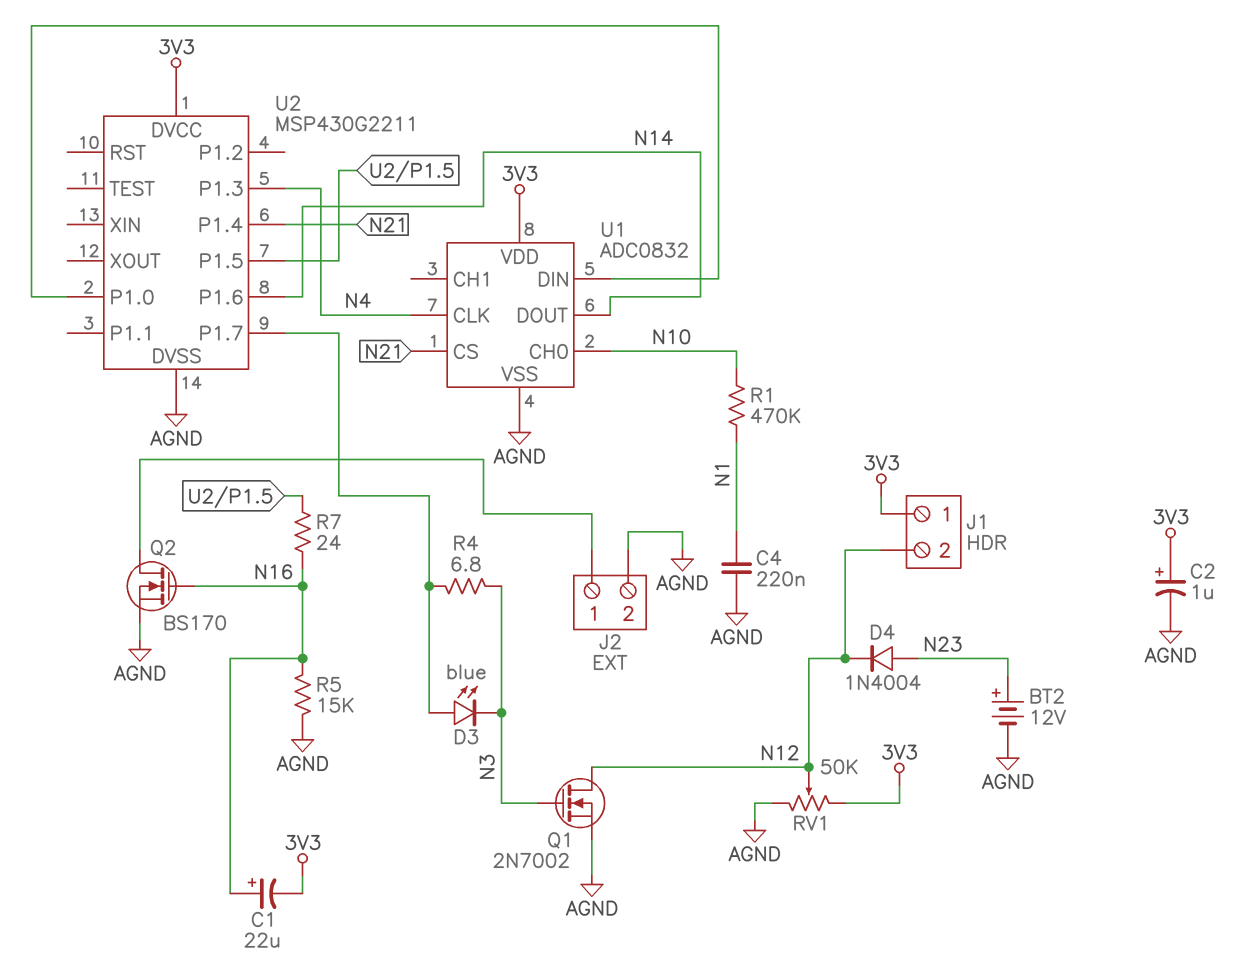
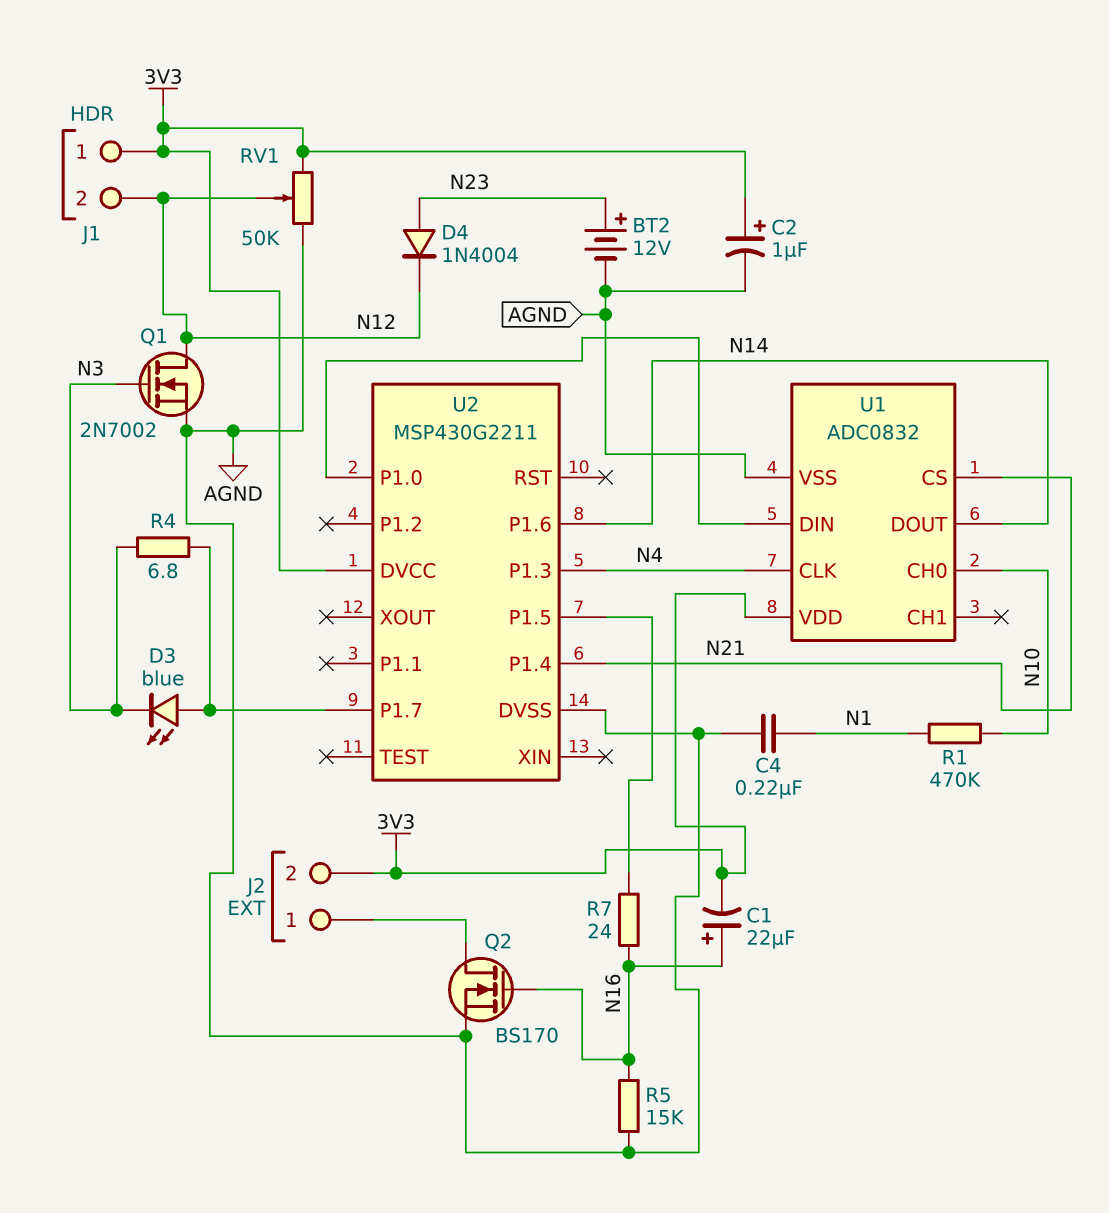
J2 pin 2: AGND -> 3V3

